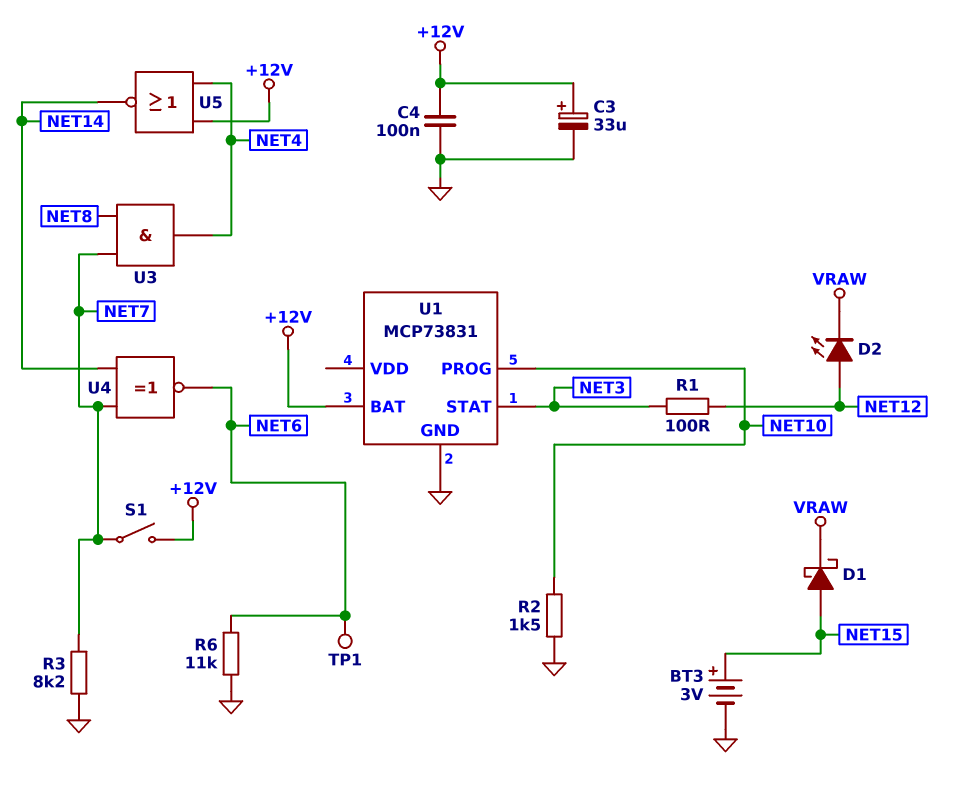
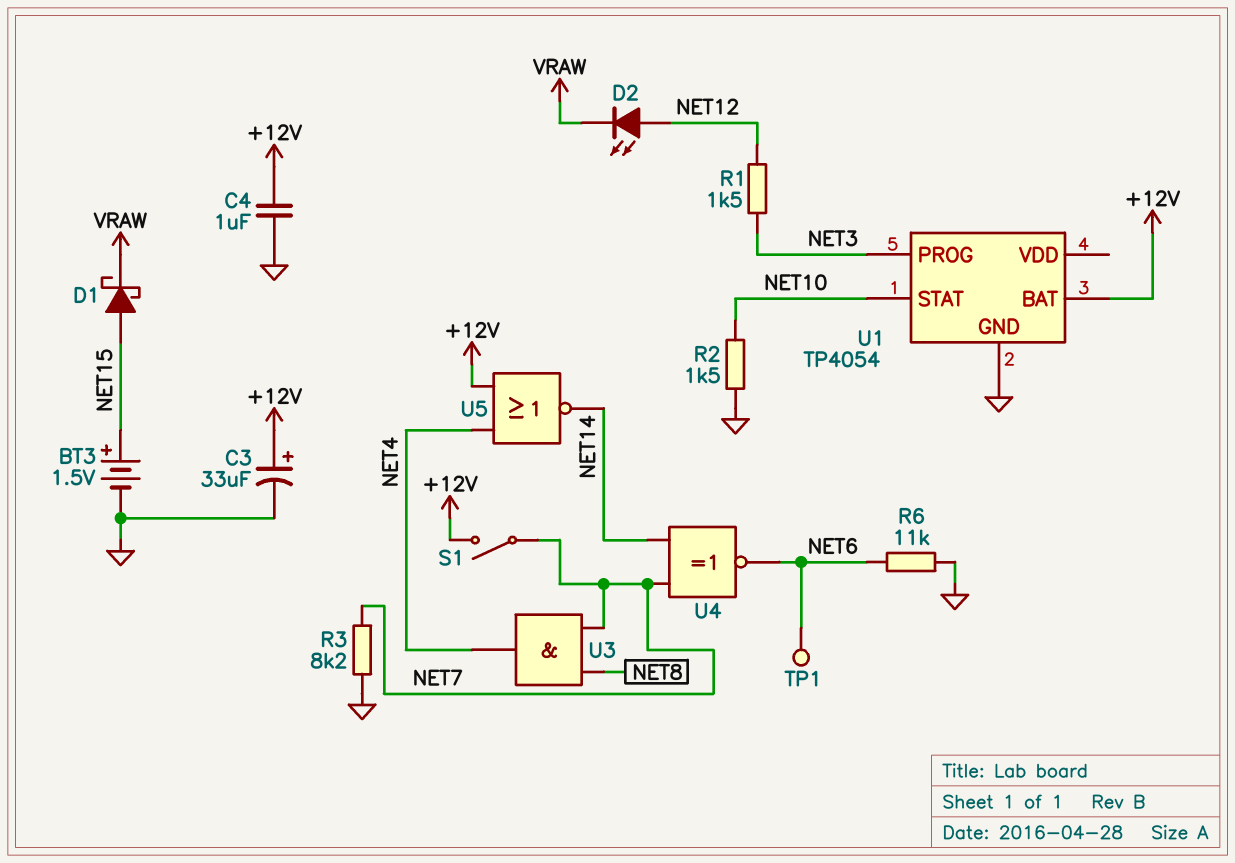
BT3: 3V (plus NET15, minus GND) -> 1.5V (plus NET15, minus GND)
C4: 100nF (+12V, GND) -> 1uF (+12V, GND)
R1: 100 (NET3, NET12) -> 1.5k (NET3, NET12)
U1: MCP73831 -> TP4054
U1 pin PROG: NET10 -> NET3
U1 pin STAT: NET3 -> NET10

